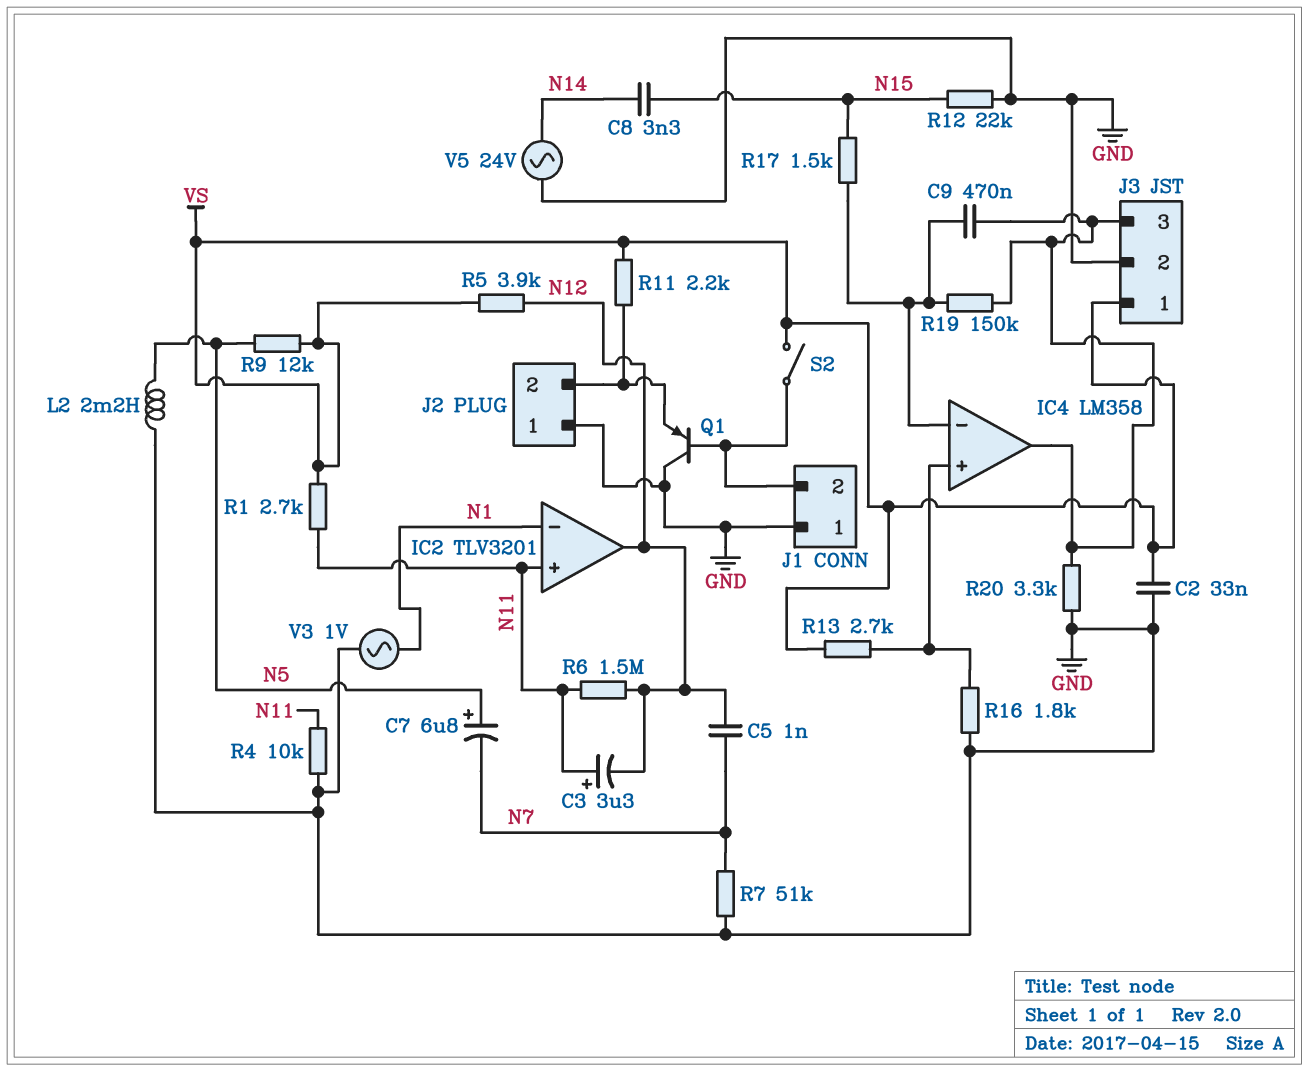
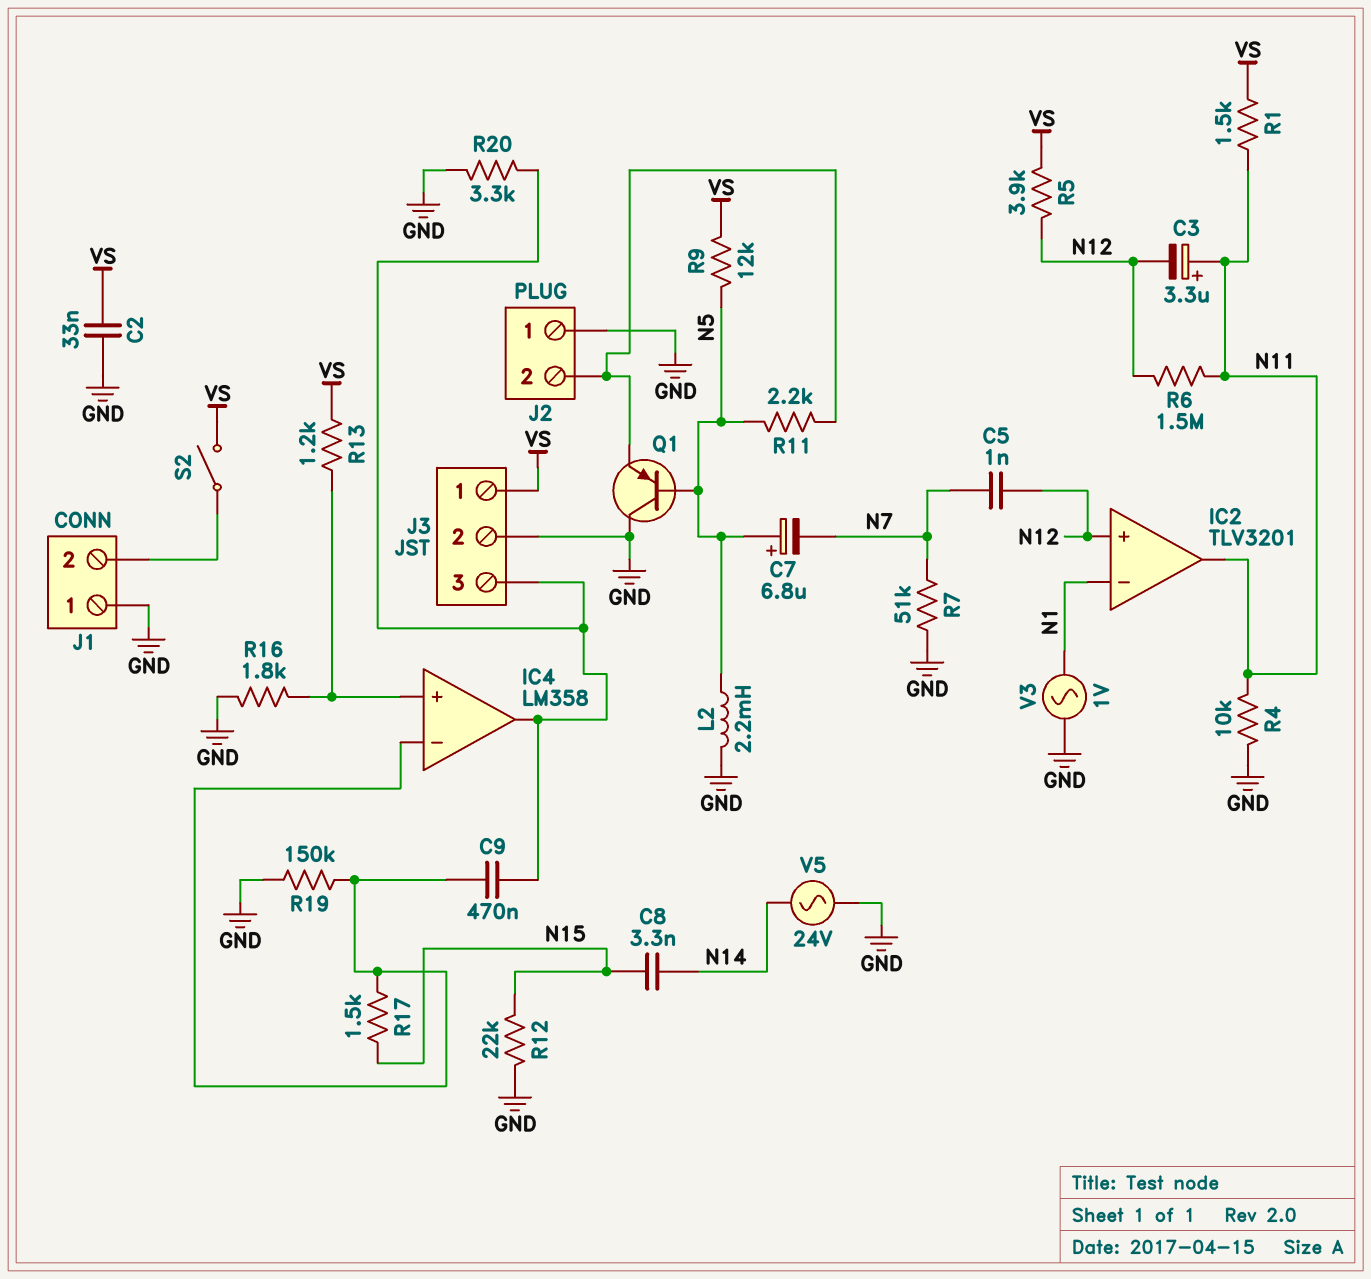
IC2 pin in+: N11 -> N12
IC2 pin out: N12 -> N11
Q1: PNP (B J1/2, C GND, E J2/2) -> PNP (B N5, C GND, E J2/2)
R1: 2.7k (N11, VS) -> 1.5k (N11, VS)
R11: 2.2k (J2/2, VS) -> 2.2k (J2/2, N5)
R13: 2.7k (IC4/in+, VS) -> 1.2k (IC4/in+, VS)
R19: 150k (IC4/in-, IC4/out) -> 150k (GND, IC4/in-)

